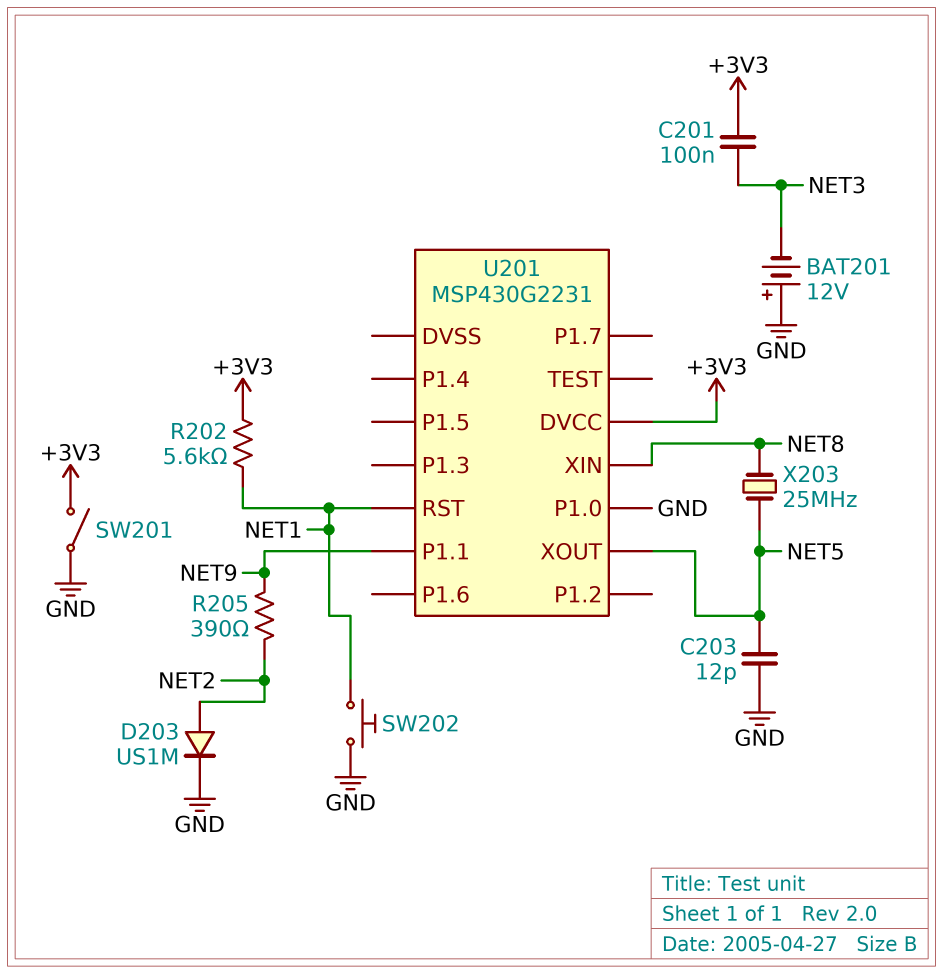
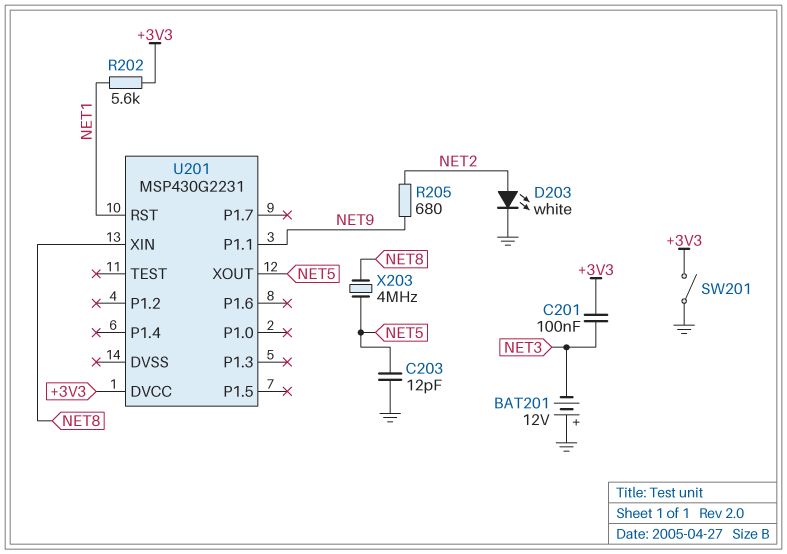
D203: diode US1M (A NET2, K GND) -> LED white (A NET2, K GND)
R205: 390 (NET2, NET9) -> 680 (NET2, NET9)
SW202: button (GND, NET1) -> none
U201 pin P1.0: GND -> none
X203: 25MHz (NET5, NET8) -> 4MHz (NET5, NET8)

